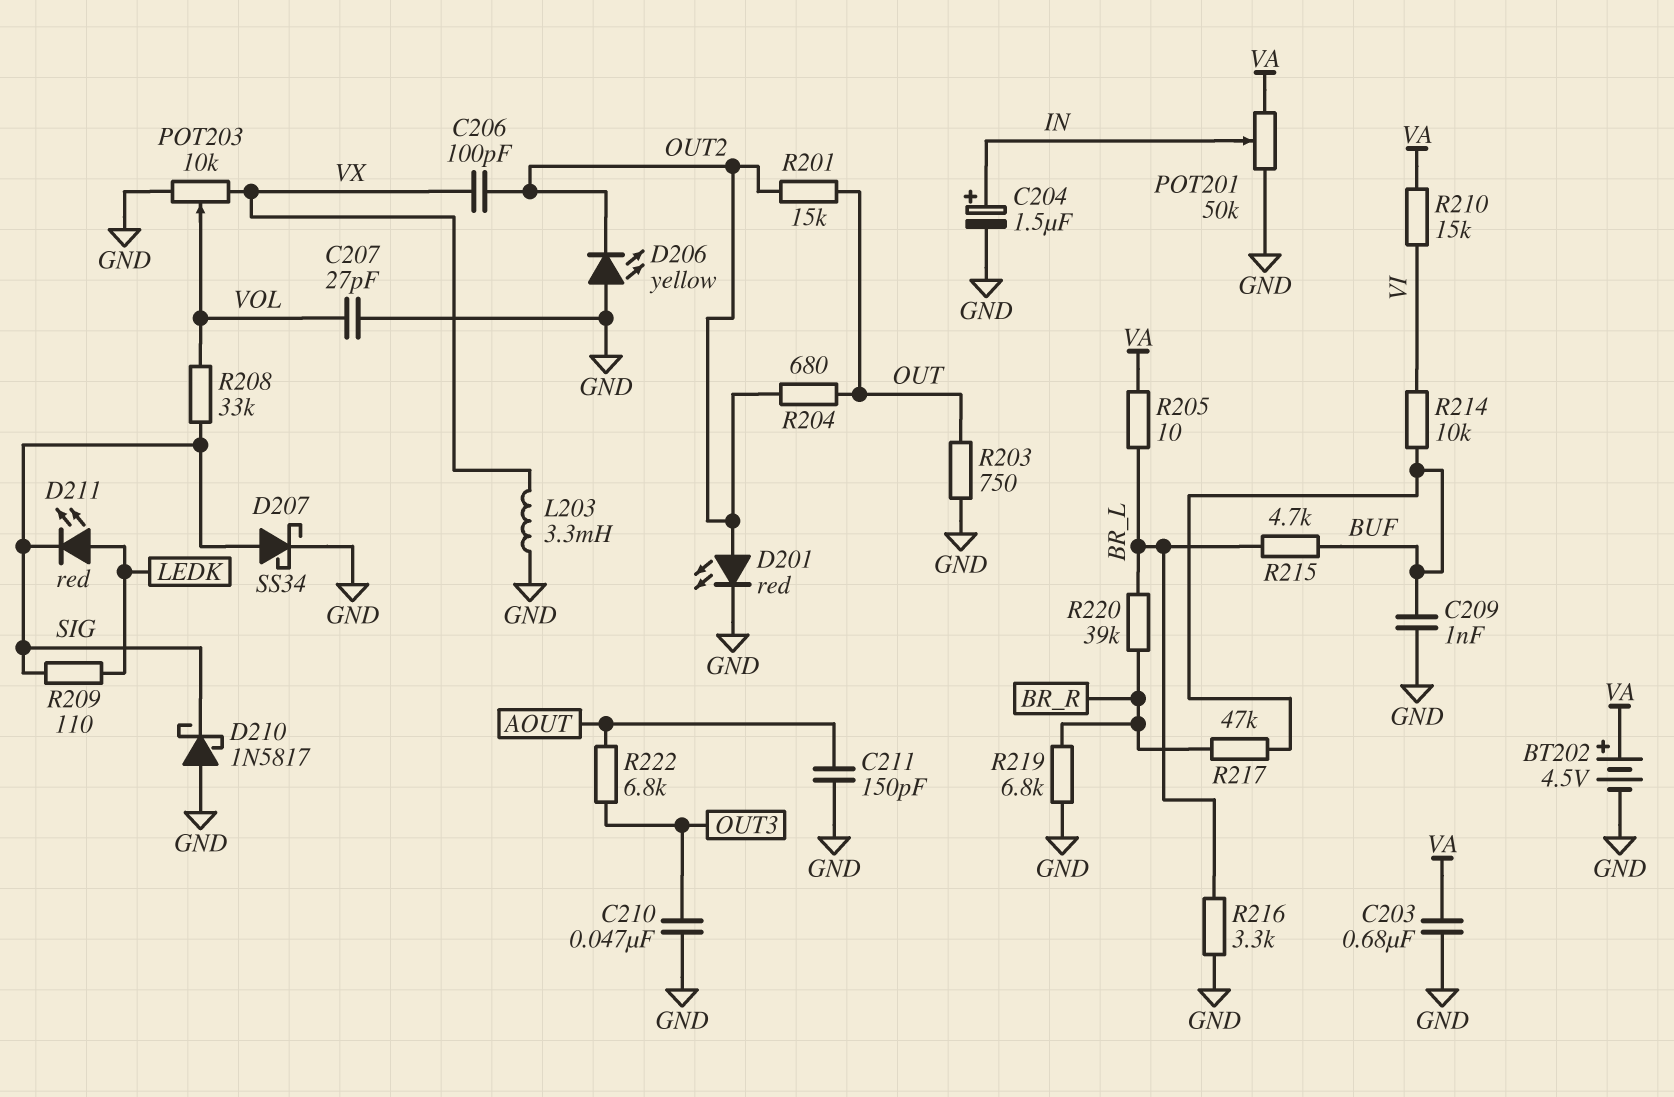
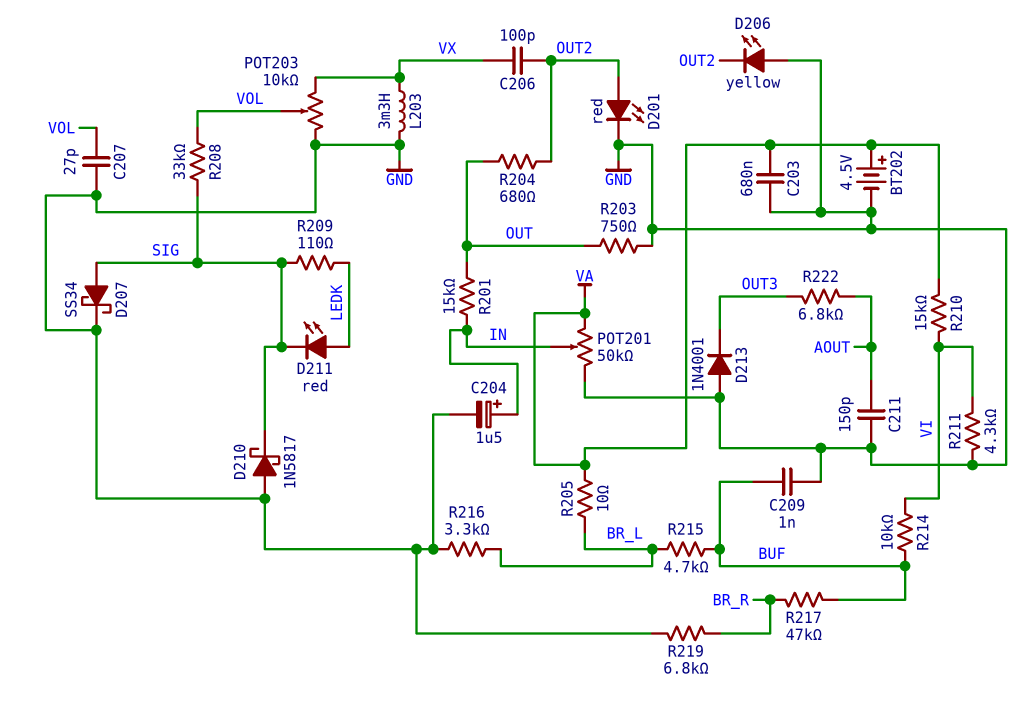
C210: 47nF (GND, OUT3) -> none
D213: none -> diode 1N4001 (A GND, K OUT3)
R201: 15k (OUT, OUT2) -> 15k (IN, OUT)
R211: none -> 4.3k (GND, VI)
R220: 39k (BR_L, BR_R) -> none

